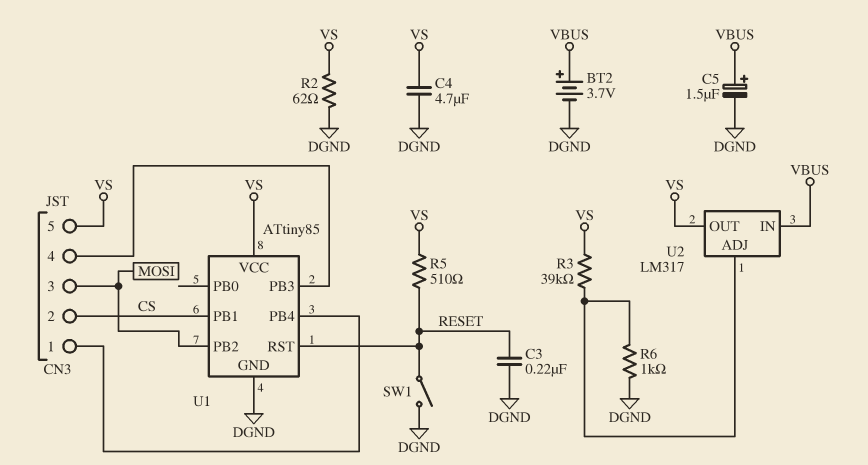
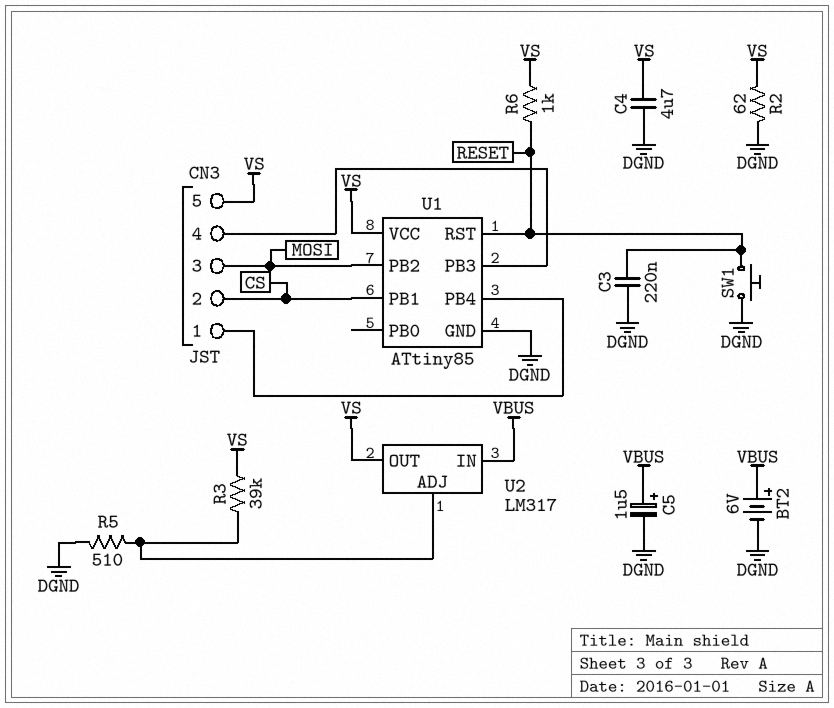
BT2: 3.7V (plus VBUS, minus DGND) -> 6V (plus VBUS, minus DGND)
R5: 510 (RESET, VS) -> 510 (DGND, U2/ADJ)
R6: 1k (DGND, U2/ADJ) -> 1k (RESET, VS)
SW1: switch (DGND, RESET) -> button (DGND, RESET)

